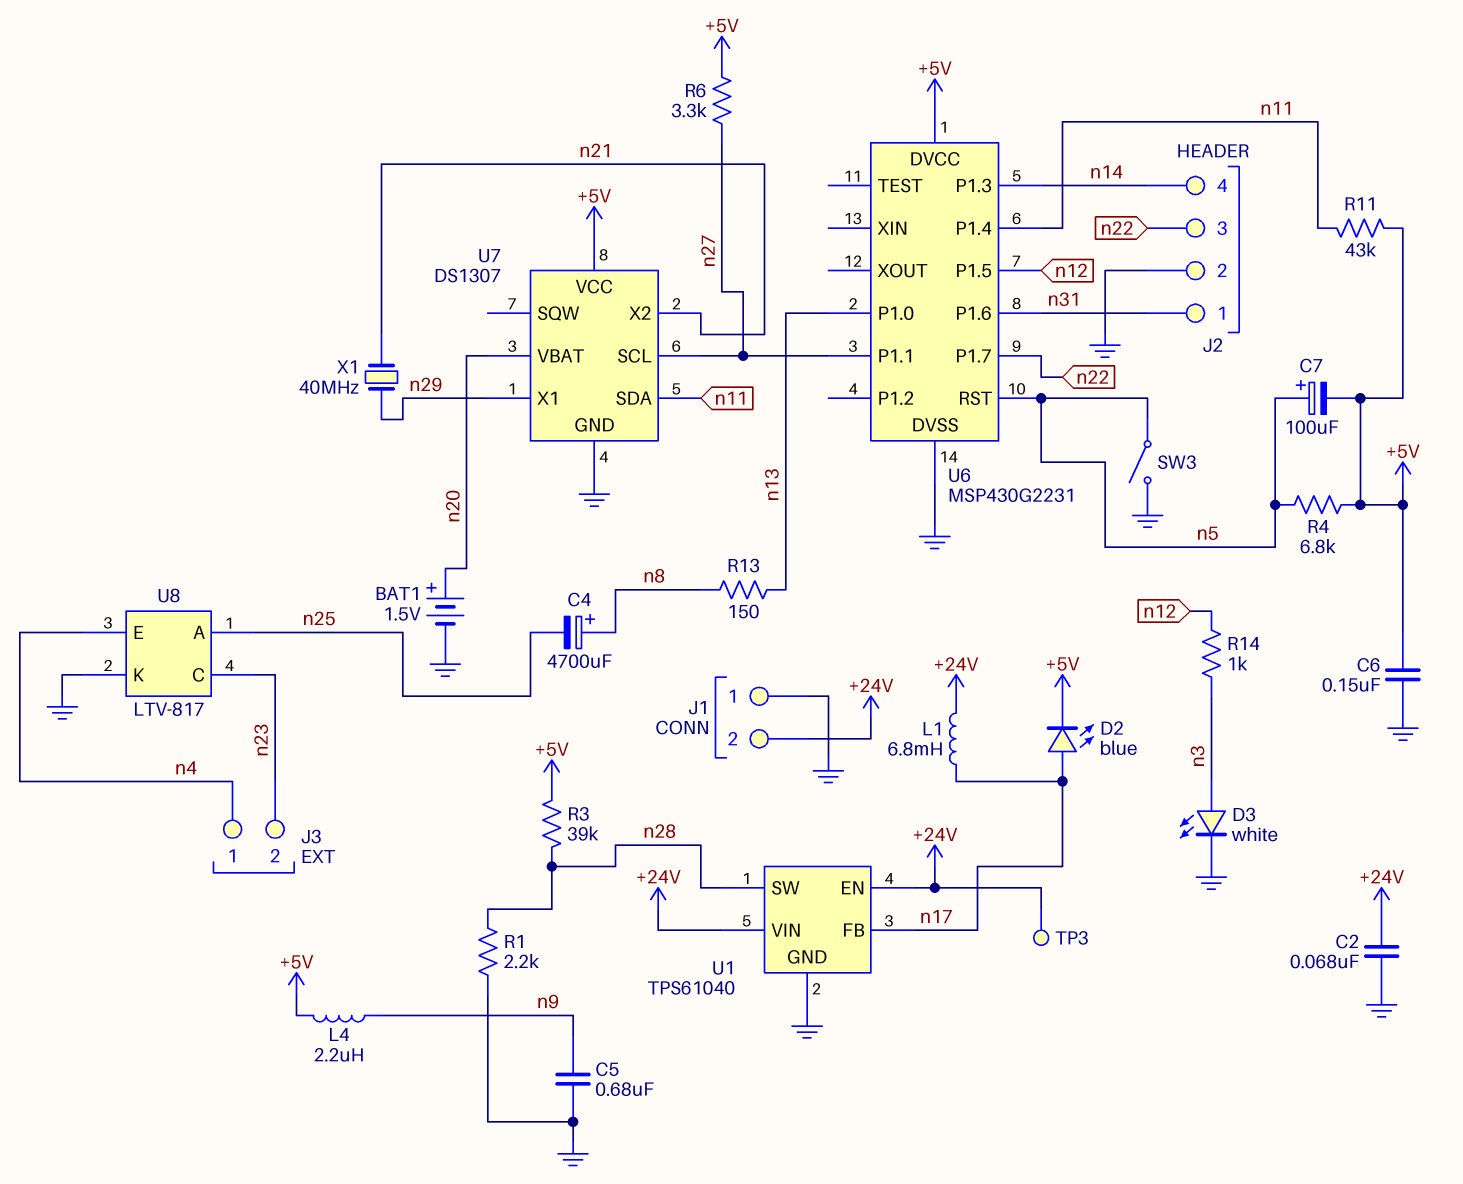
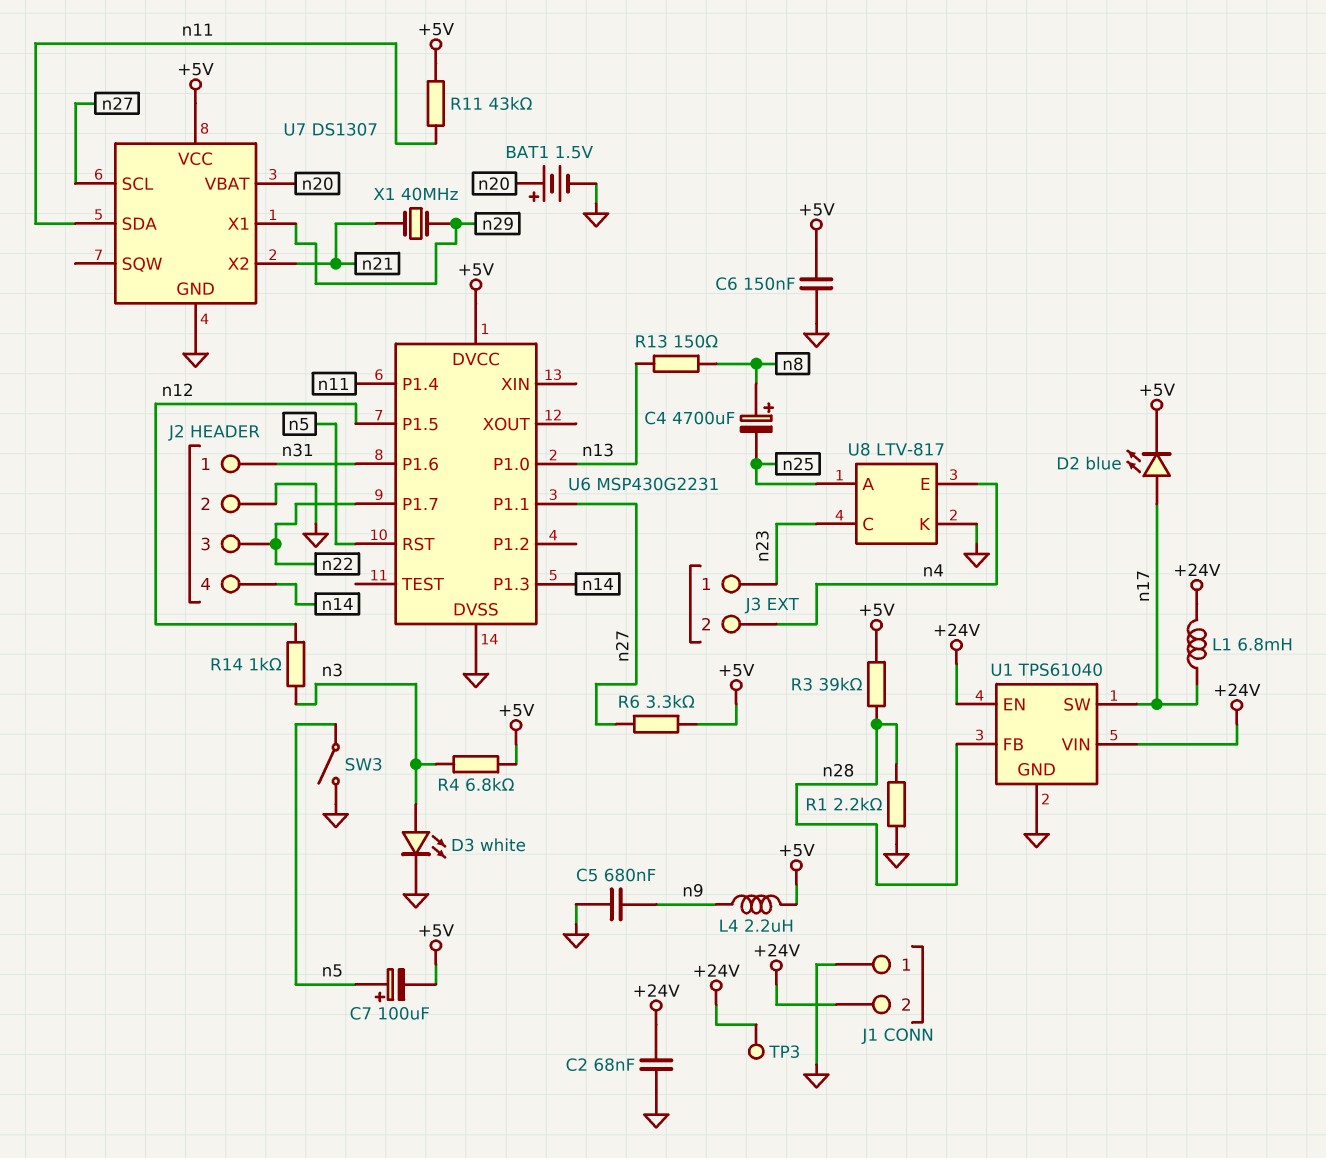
J3 pin 1: n4 -> n23
J3 pin 2: n23 -> n4
R4: 6.8k (+5V, n5) -> 6.8k (+5V, n3)
U1 pin FB: n17 -> n28
U1 pin SW: n28 -> n17

